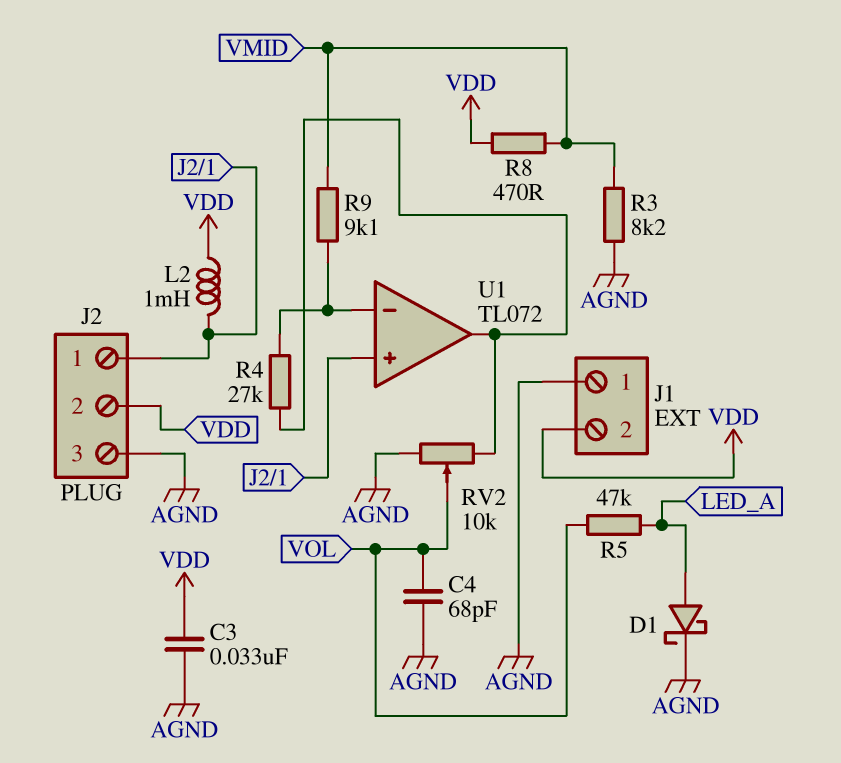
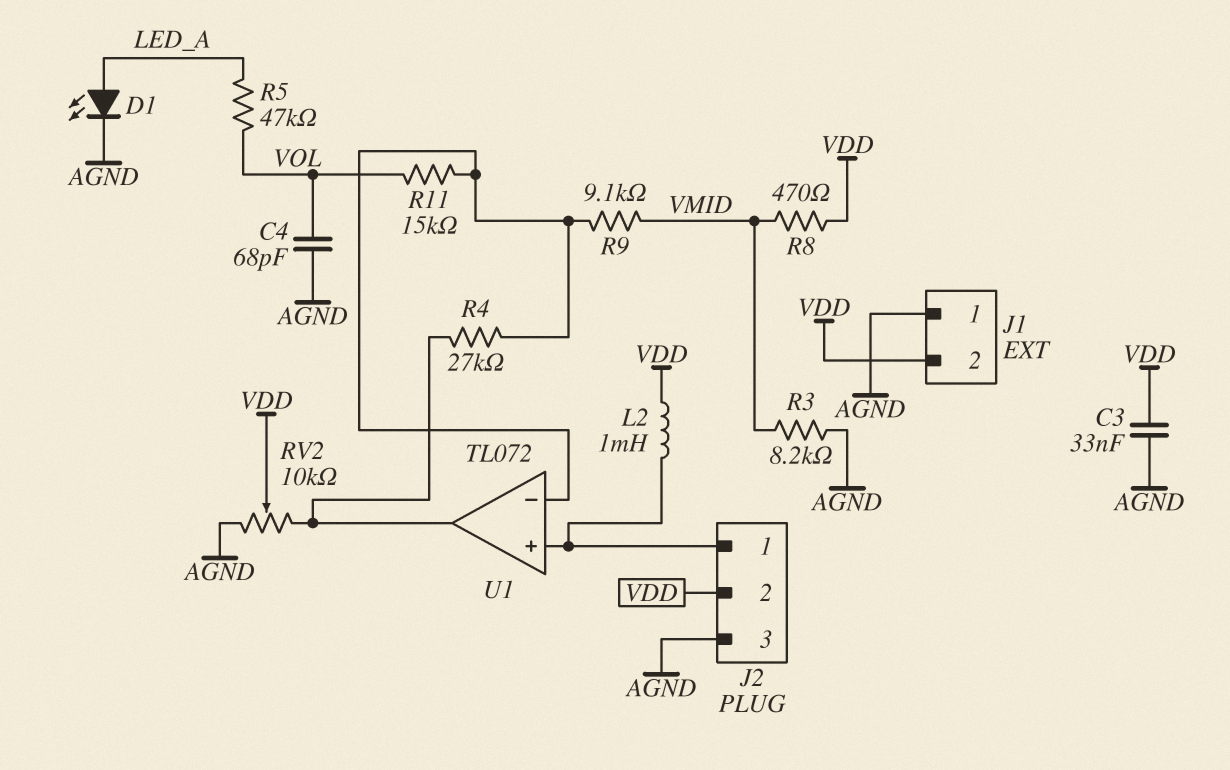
D1: schottky (A LED_A, K AGND) -> LED (A LED_A, K AGND)
R11: none -> 15k (U1/in-, VOL)
RV2: 10k (AGND, U1/out, wiper VOL) -> 10k (AGND, U1/out, wiper VDD)

